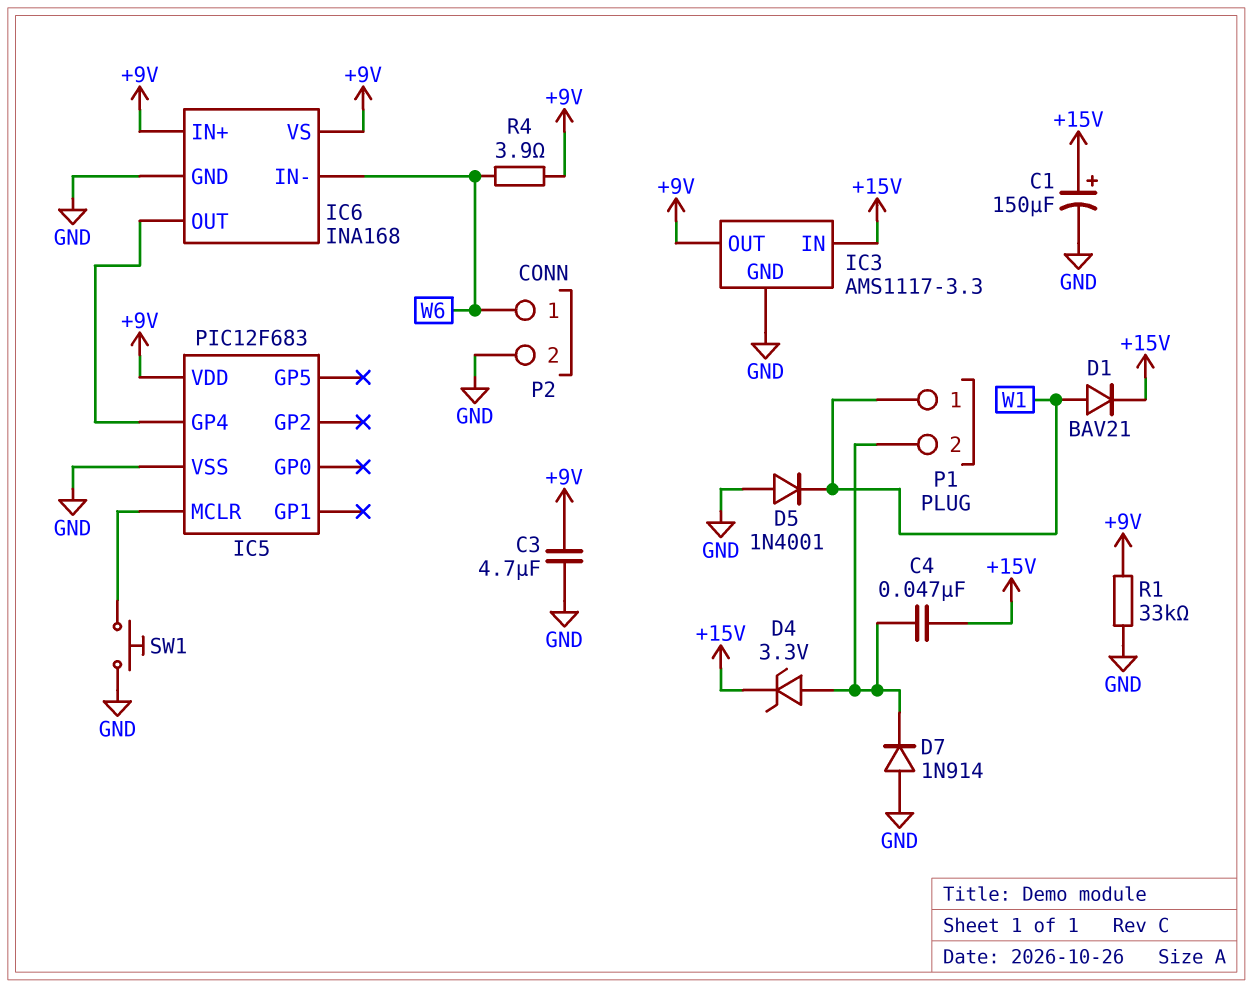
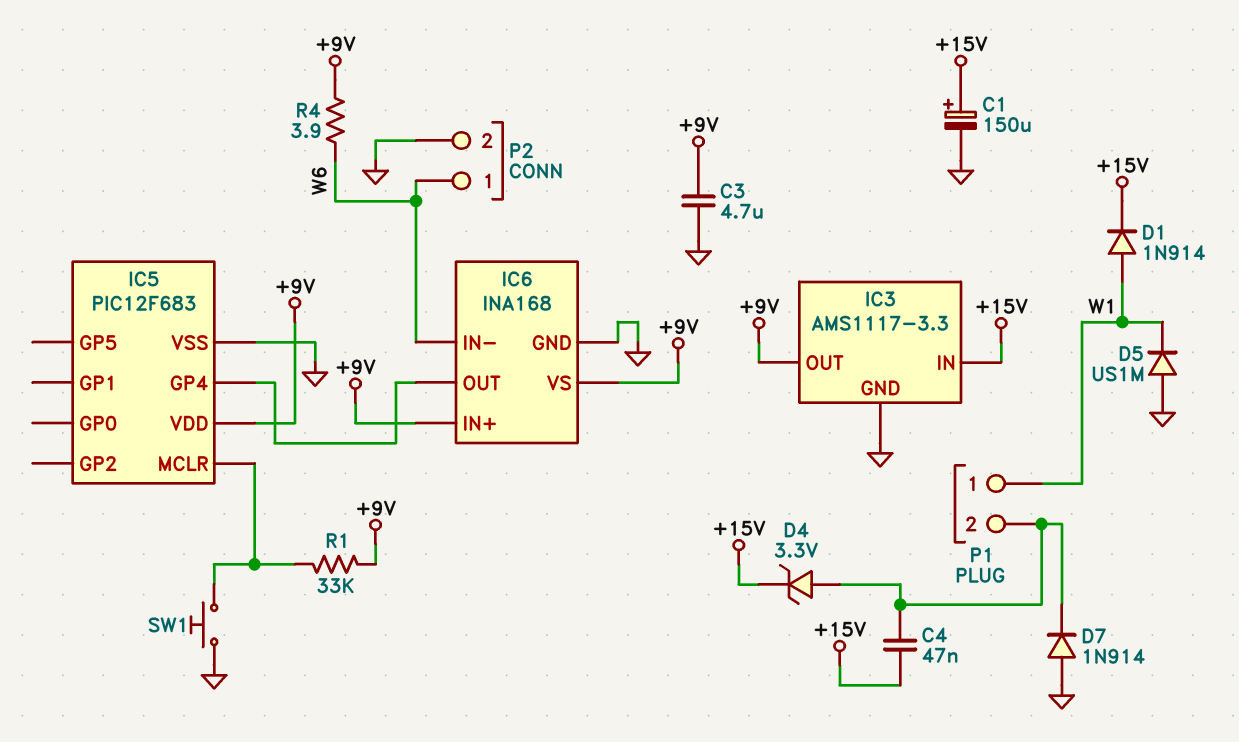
D1: diode BAV21 (A W1, K +15V) -> diode 1N914 (A W1, K +15V)
D5: diode 1N4001 (A GND, K W1) -> diode US1M (A GND, K W1)
R1: 33k (+9V, GND) -> 33k (+9V, IC5/MCLR)

